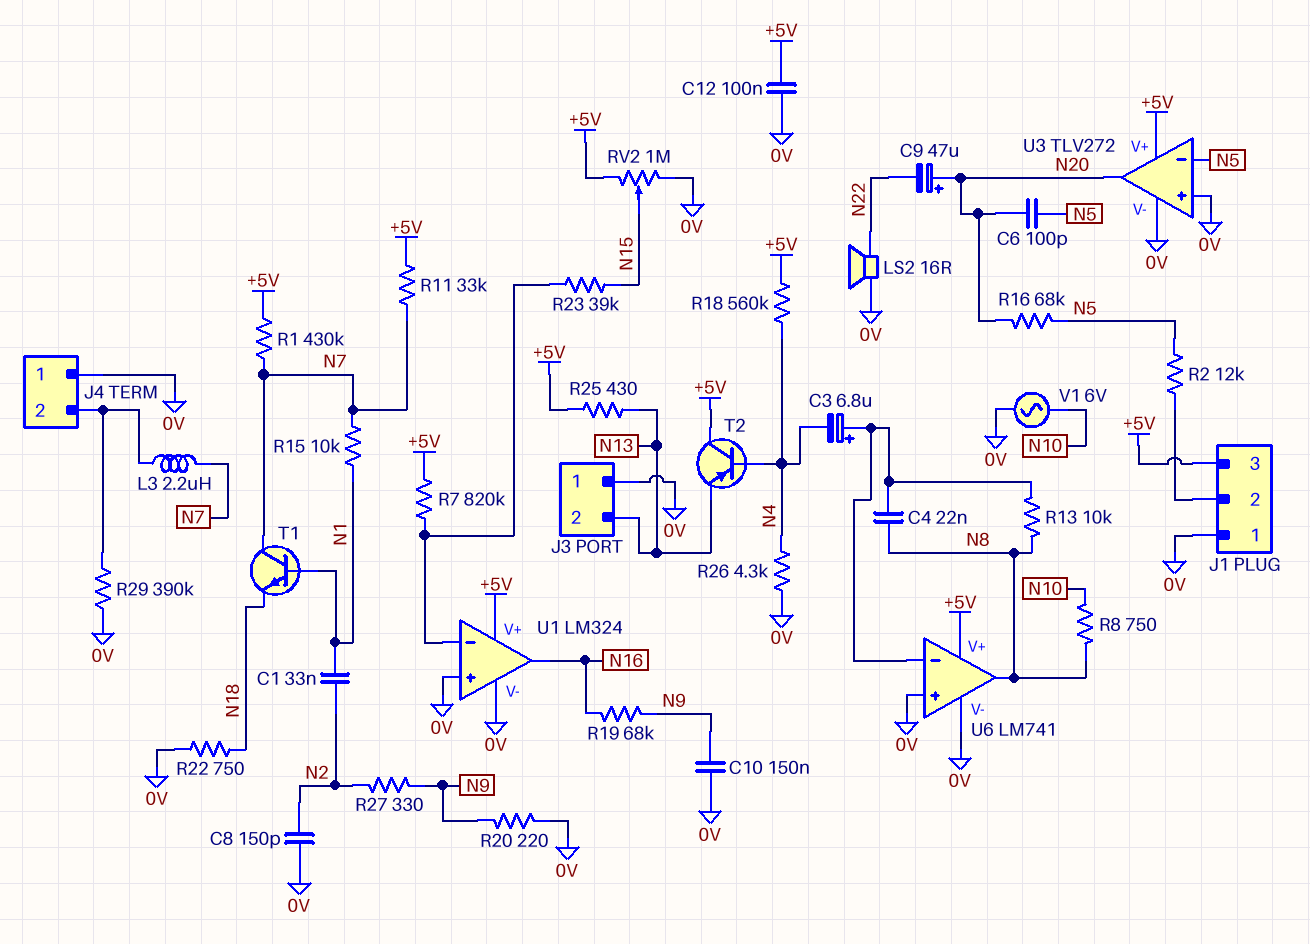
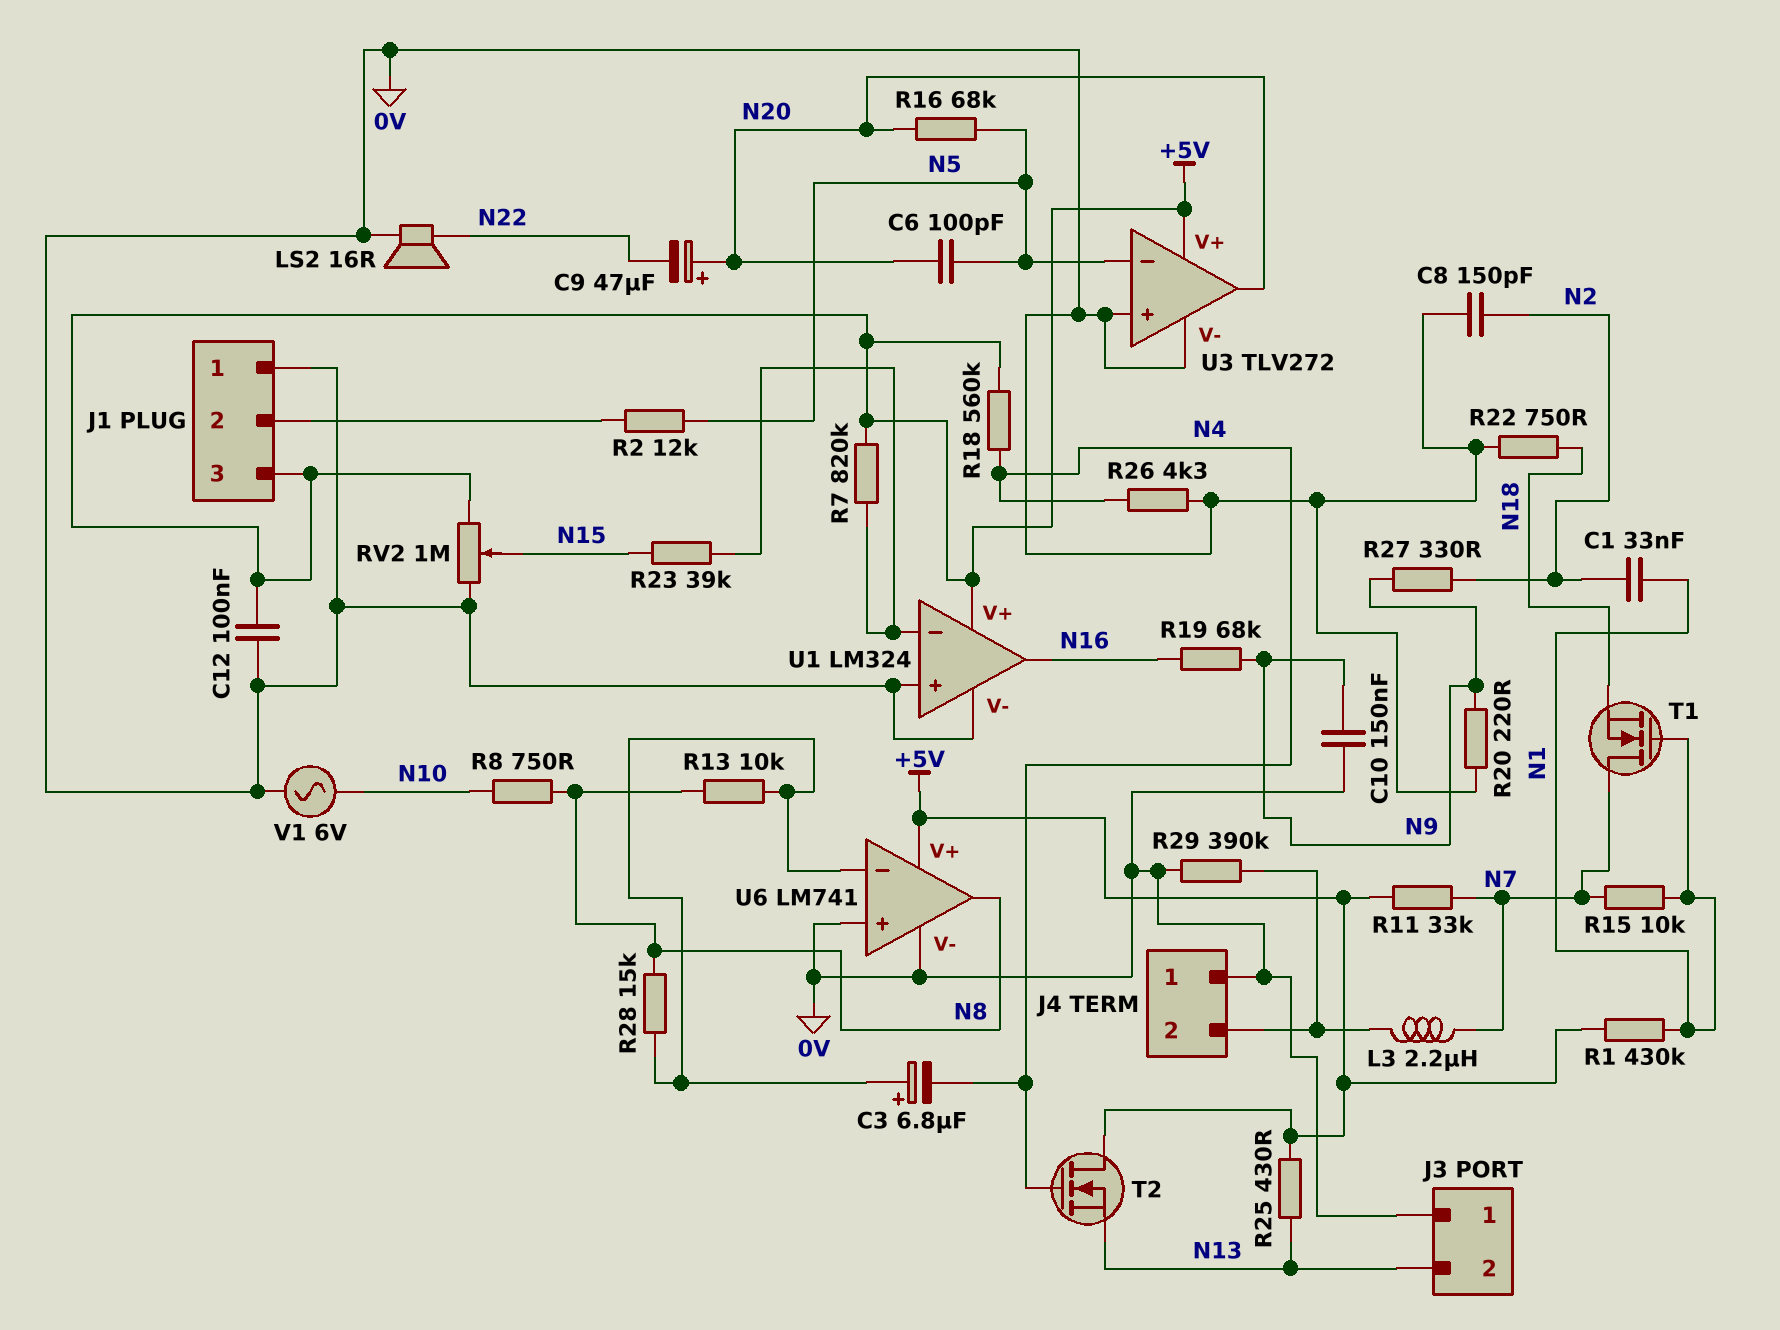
C4: 22nF (N8, U6/in-) -> none
R1: 430k (+5V, N7) -> 430k (+5V, N1)
R28: none -> 15k (N8, U6/in-)
T1: NPN (B N1, C N7, E N18) -> NMOS (G N1, D N7, S N18)
T2: PNP (B N4, C +5V, E N13) -> NMOS (G N4, D +5V, S N13)

